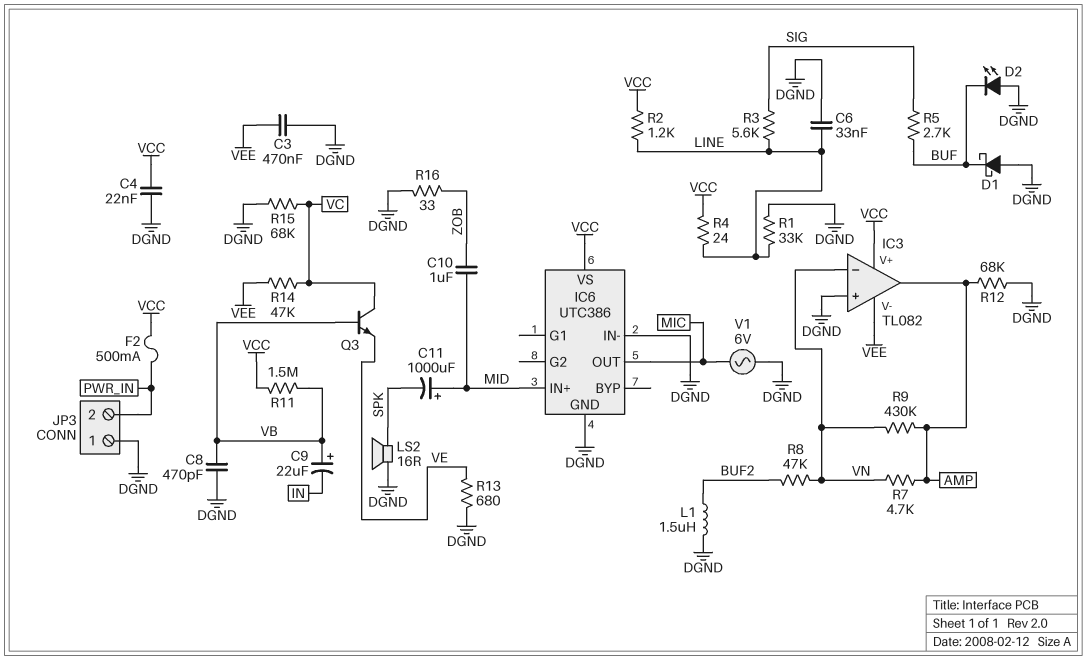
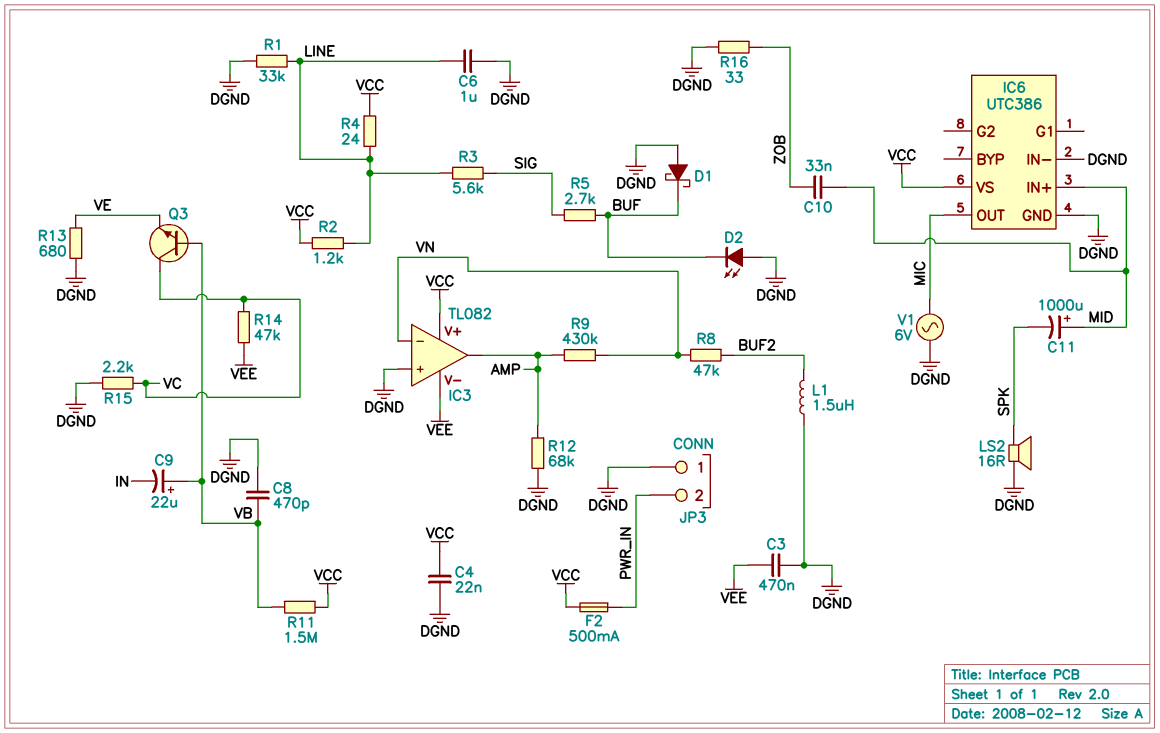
C6: 33nF (DGND, LINE) -> 1uF (DGND, LINE)
C10: 1uF (MID, ZOB) -> 33nF (MID, ZOB)
R7: 4.7k (AMP, VN) -> none
R15: 68k (DGND, VC) -> 2.2k (DGND, VC)

